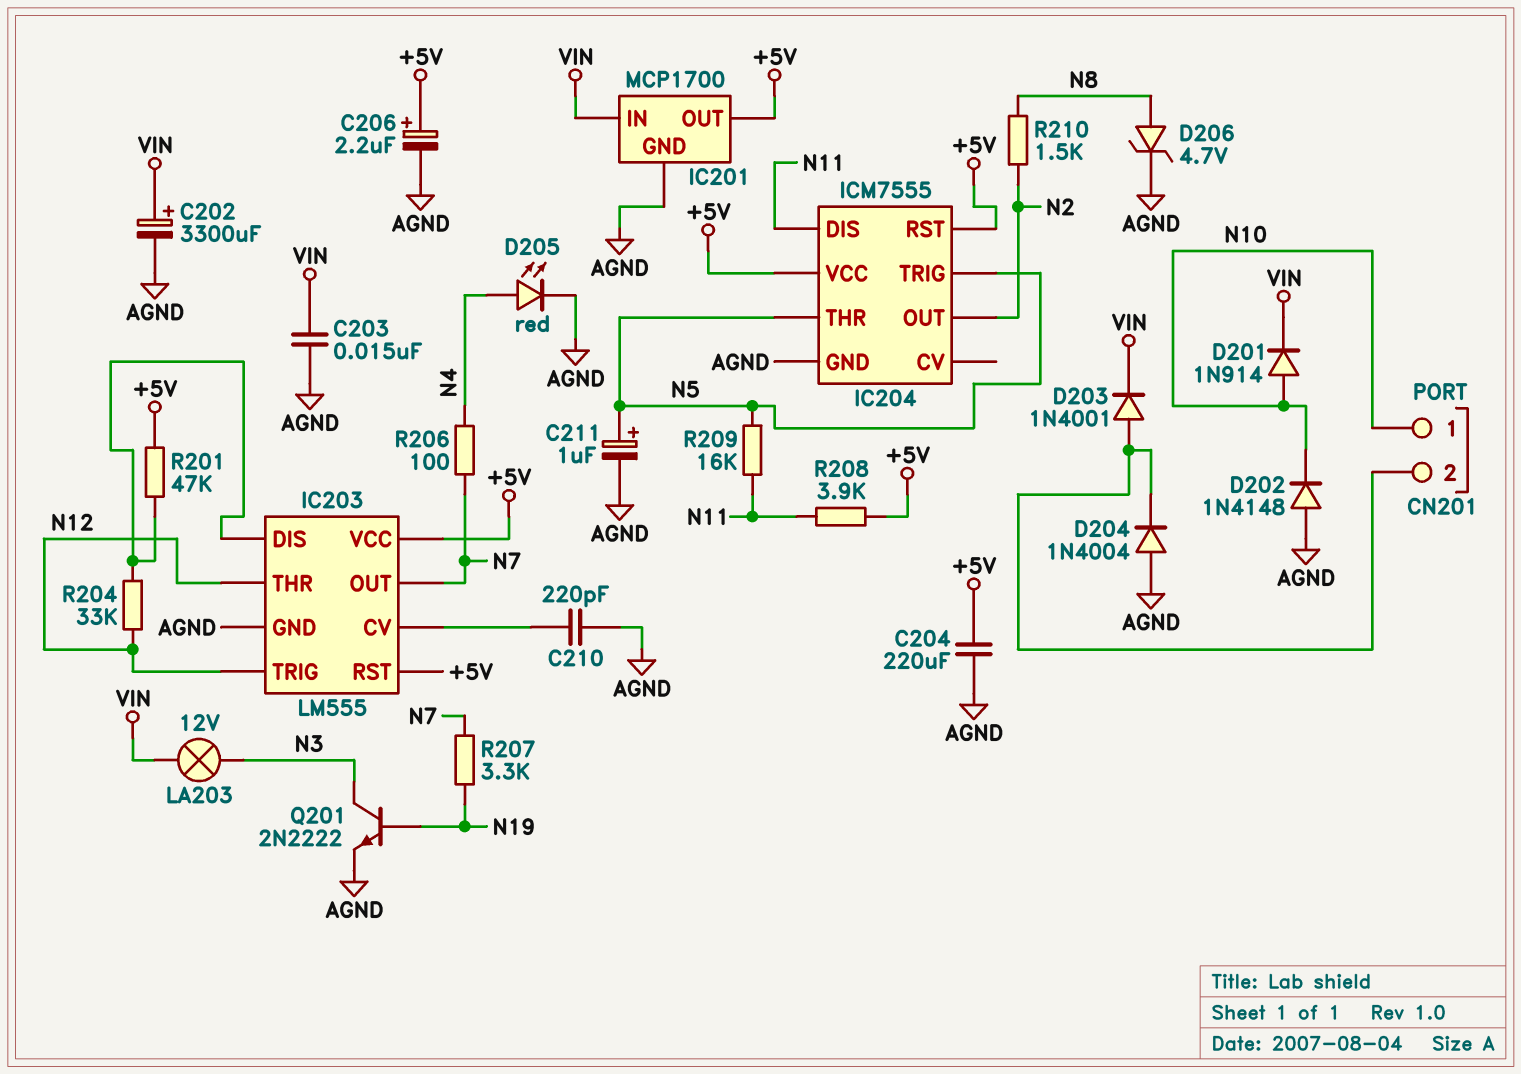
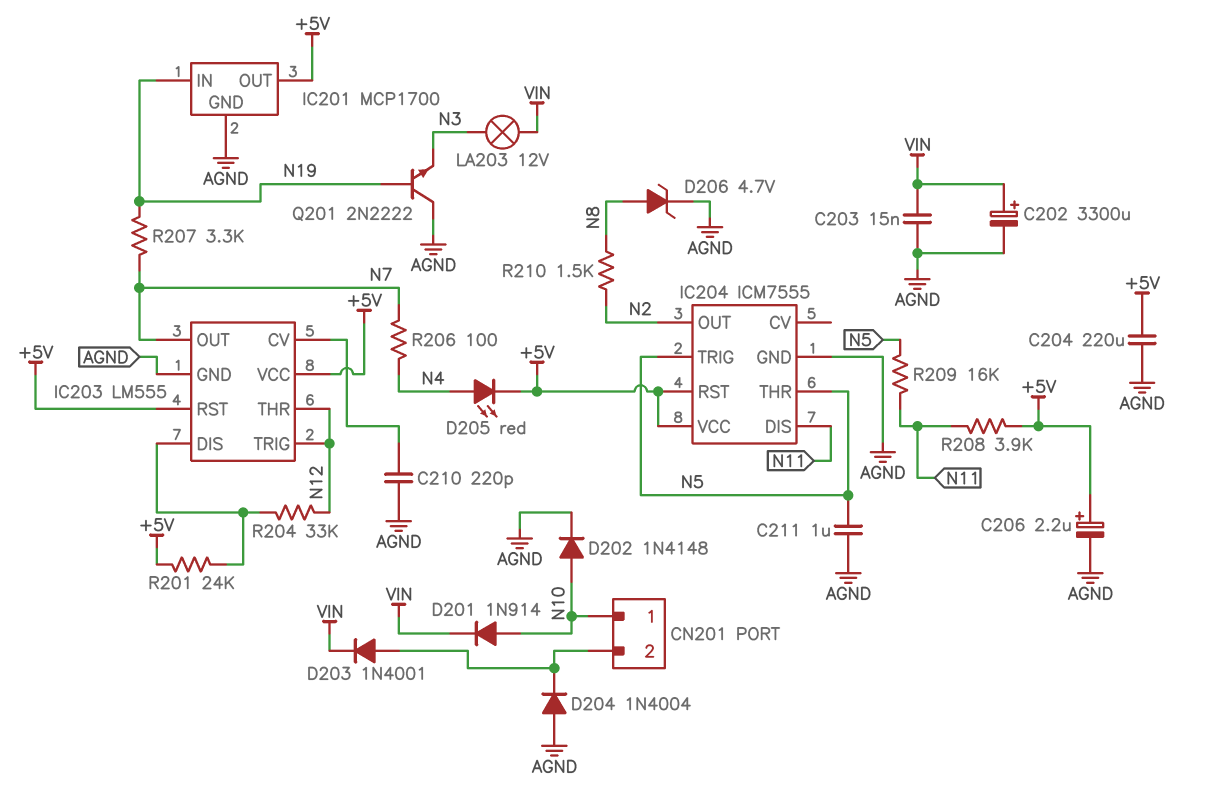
C211: 1uF (plus N5, minus AGND) -> 1uF (AGND, N5)
D202: diode 1N4148 (A AGND, K N10) -> diode 1N4148 (A N10, K AGND)
D205: LED red (A N4, K AGND) -> LED red (A N4, K +5V)
IC201 pin IN: VIN -> N19
Q201: NPN 2N2222 (B N19, C N3, E AGND) -> NPN 2N2222 (B N19, C AGND, E N3)
R201: 47k (+5V, IC203/DIS) -> 24k (+5V, IC203/DIS)

